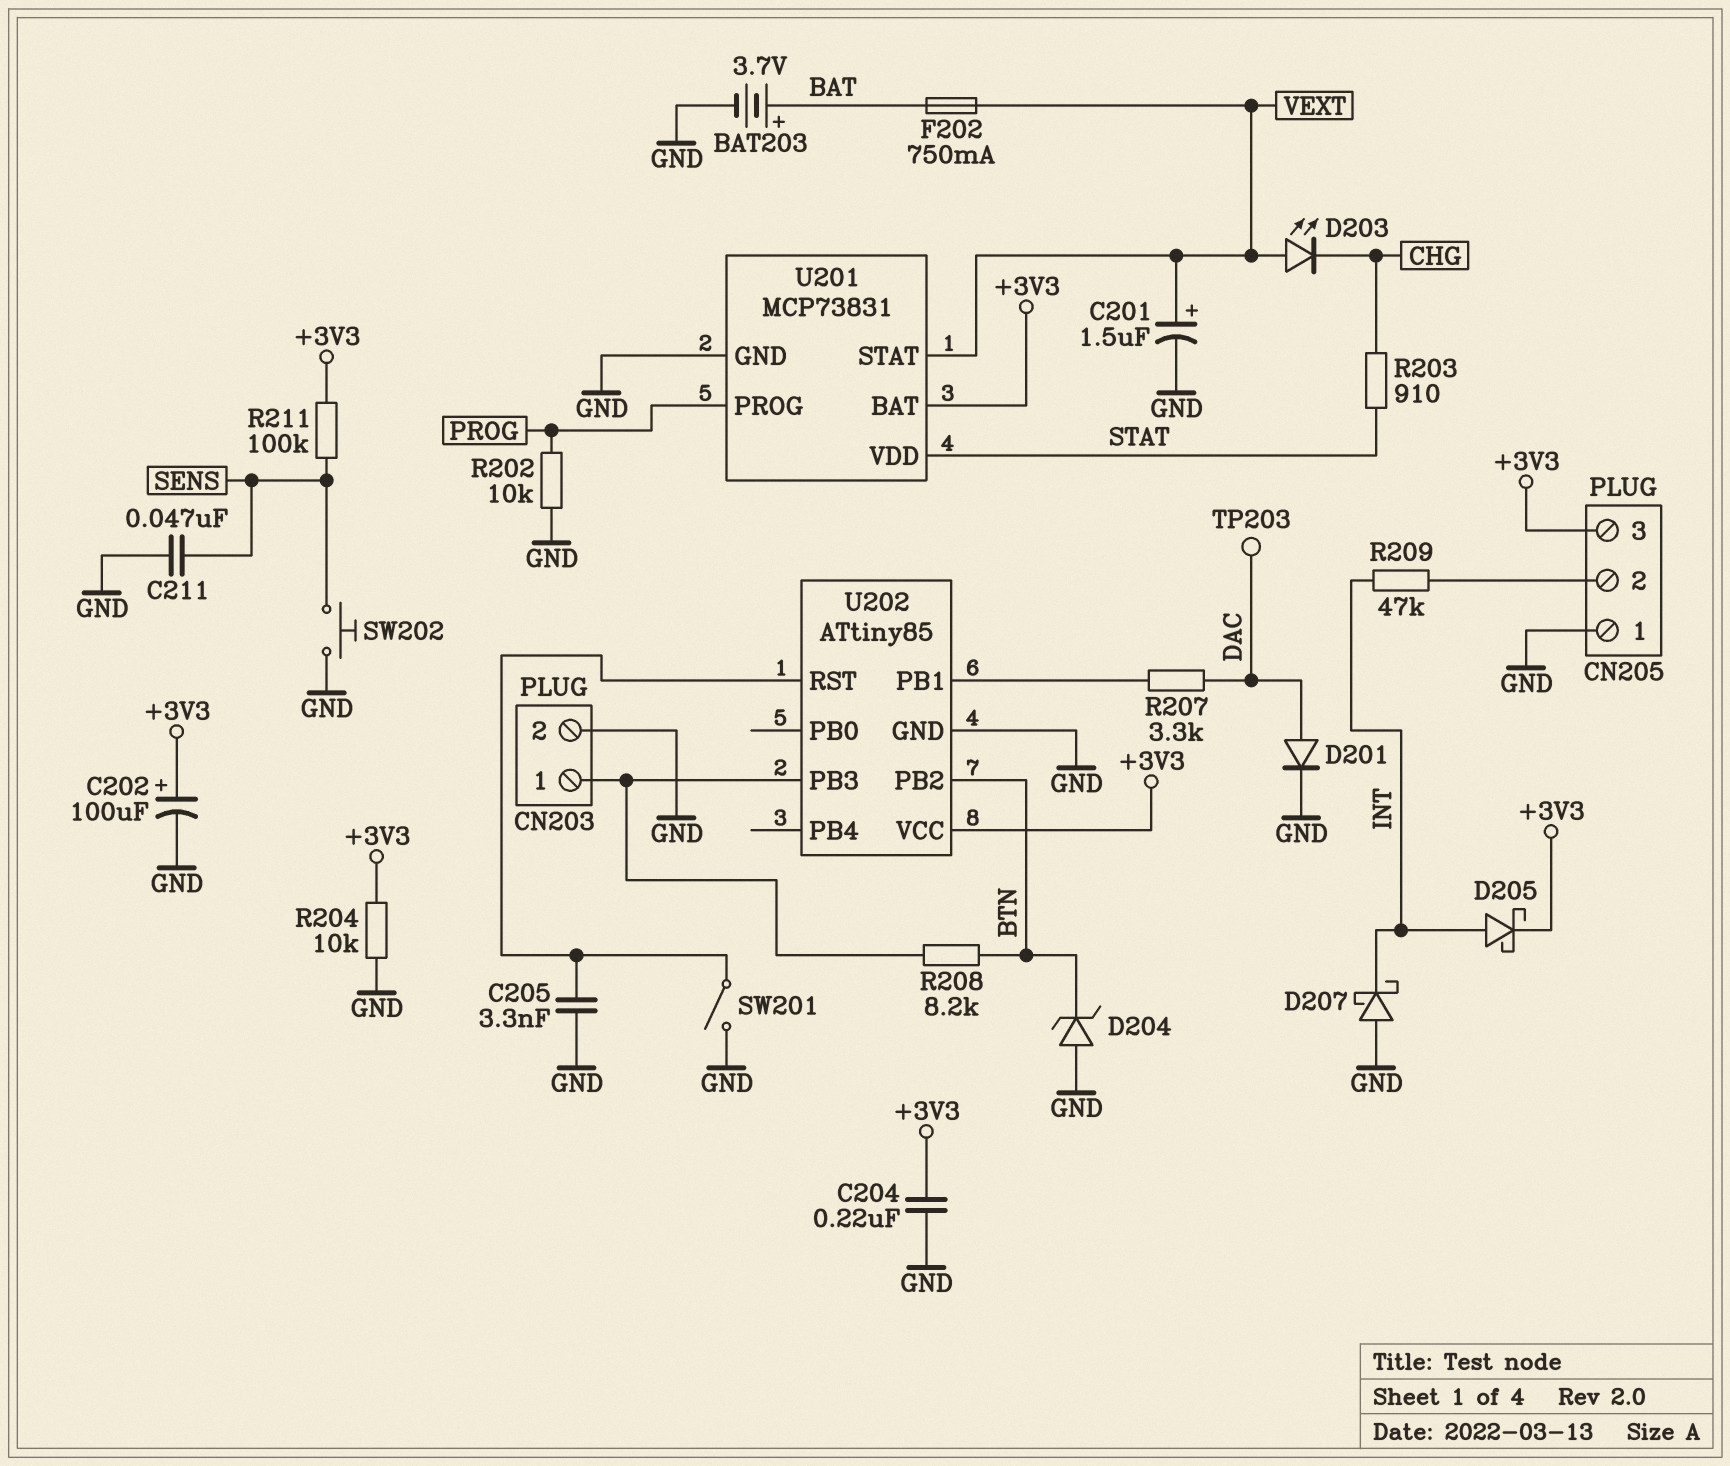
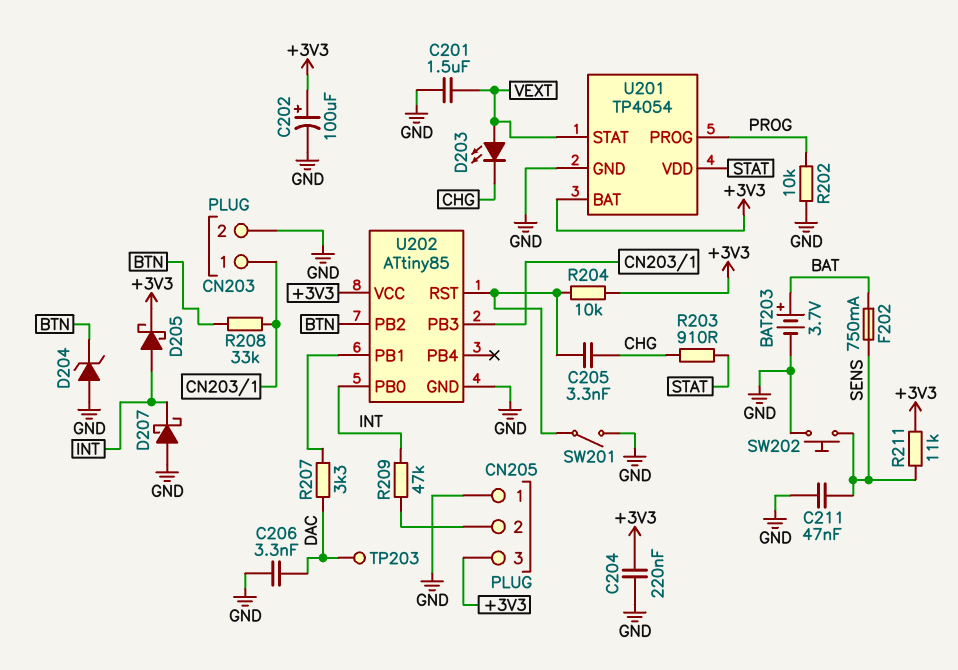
C201: 1.5uF (plus VEXT, minus GND) -> 1.5uF (GND, VEXT)
C205: 3.3nF (GND, U202/RST) -> 3.3nF (CHG, U202/RST)
C206: none -> 3.3nF (DAC, GND)
D201: diode (A DAC, K GND) -> none
F202: 750mA (BAT, VEXT) -> 750mA (BAT, SENS)
R204: 10k (+3V3, GND) -> 10k (+3V3, U202/RST)
R208: 8.2k (BTN, CN203/1) -> 33k (BTN, CN203/1)
R211: 100k (+3V3, SENS) -> 11k (+3V3, SENS)
U201: MCP73831 -> TP4054
U202 pin PB0: none -> INT

